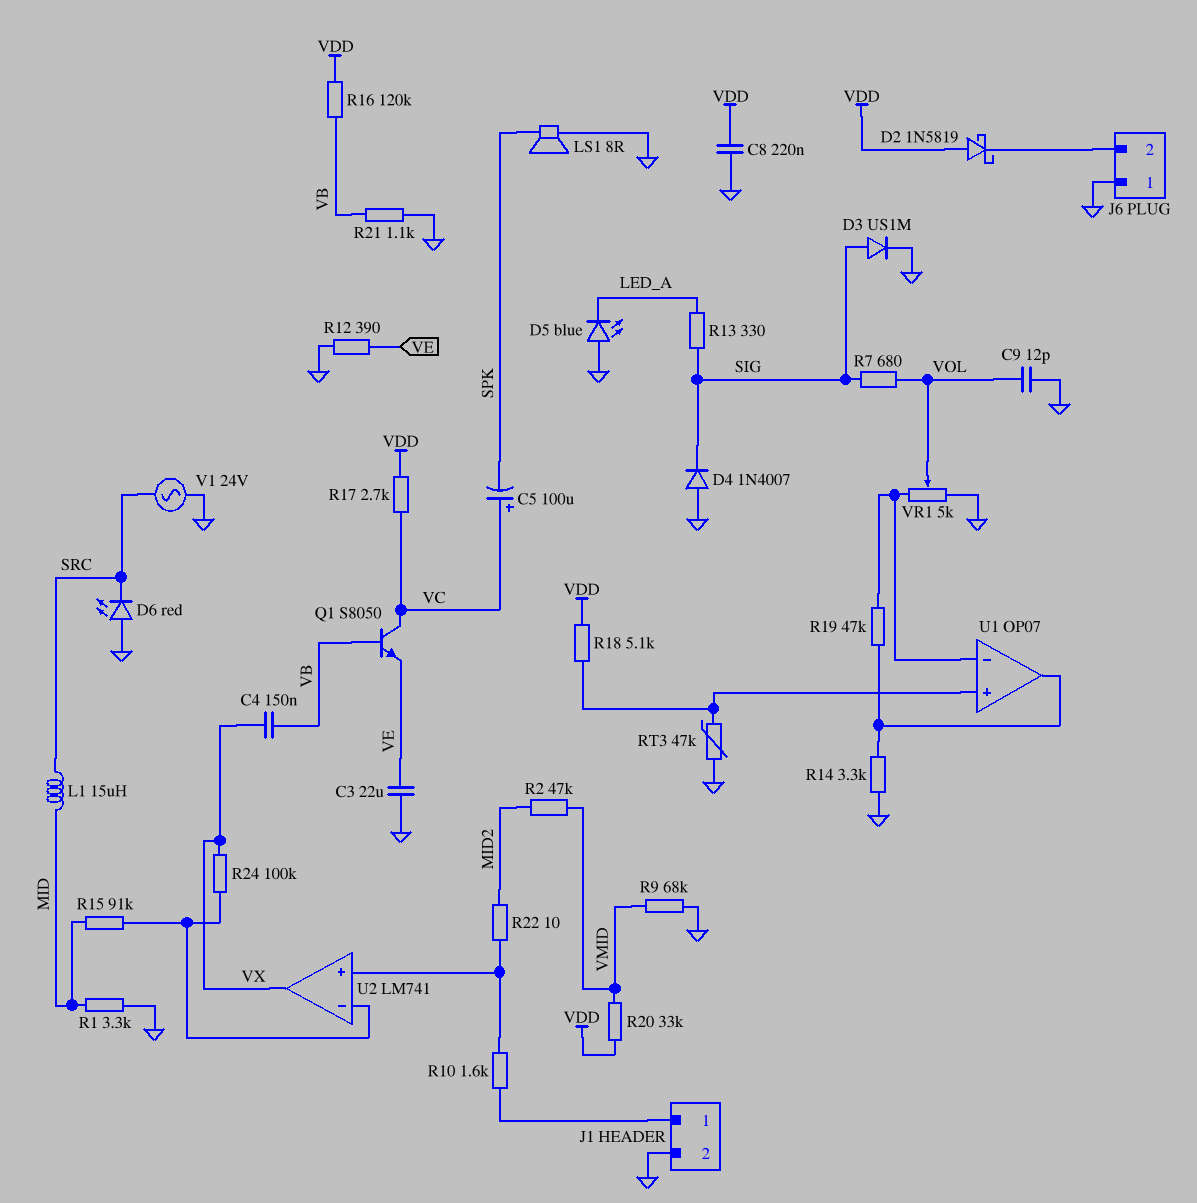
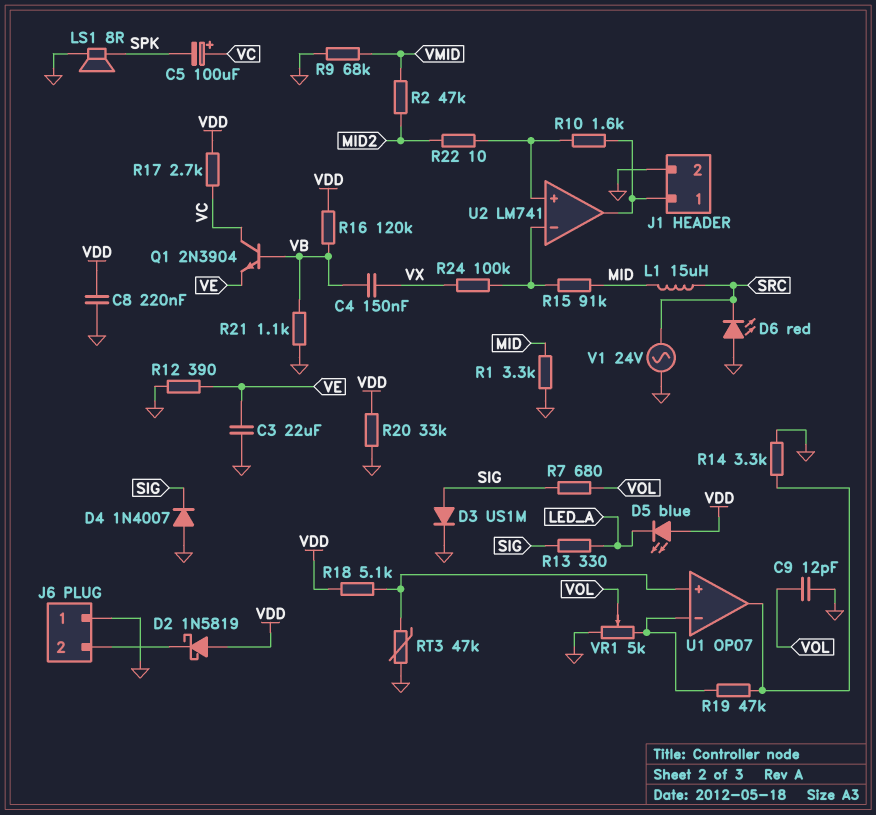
D5: LED blue (A GND, K LED_A) -> LED blue (A VDD, K LED_A)
Q1: NPN S8050 (B VB, C VC, E VE) -> NPN 2N3904 (B VB, C VC, E VE)
R20: 33k (VDD, VMID) -> 33k (GND, VDD)
U2 pin out: VX -> J1/1

